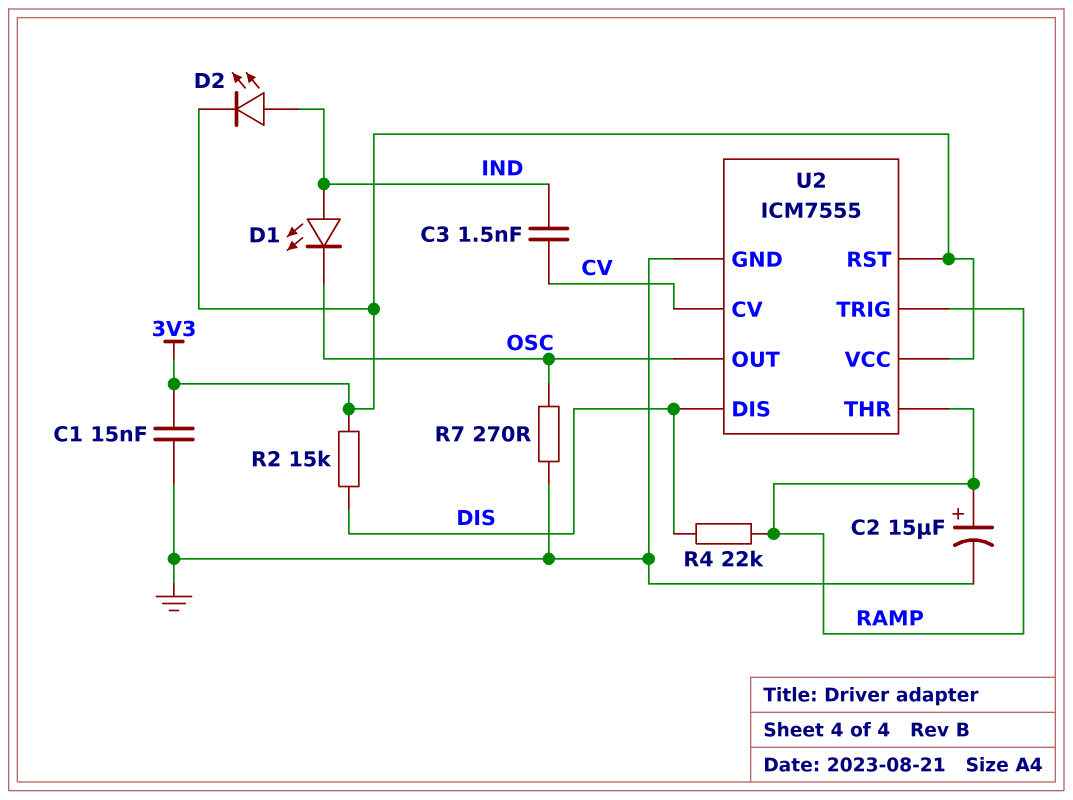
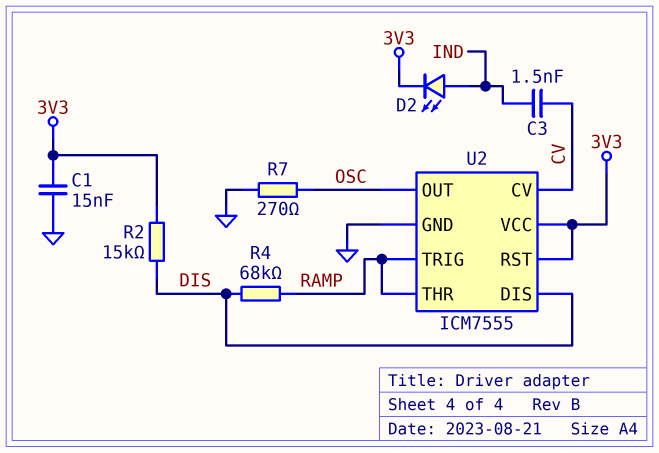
C2: 15uF (plus RAMP, minus GND) -> none
D1: LED (A IND, K OSC) -> none
R4: 22k (DIS, RAMP) -> 68k (DIS, RAMP)

